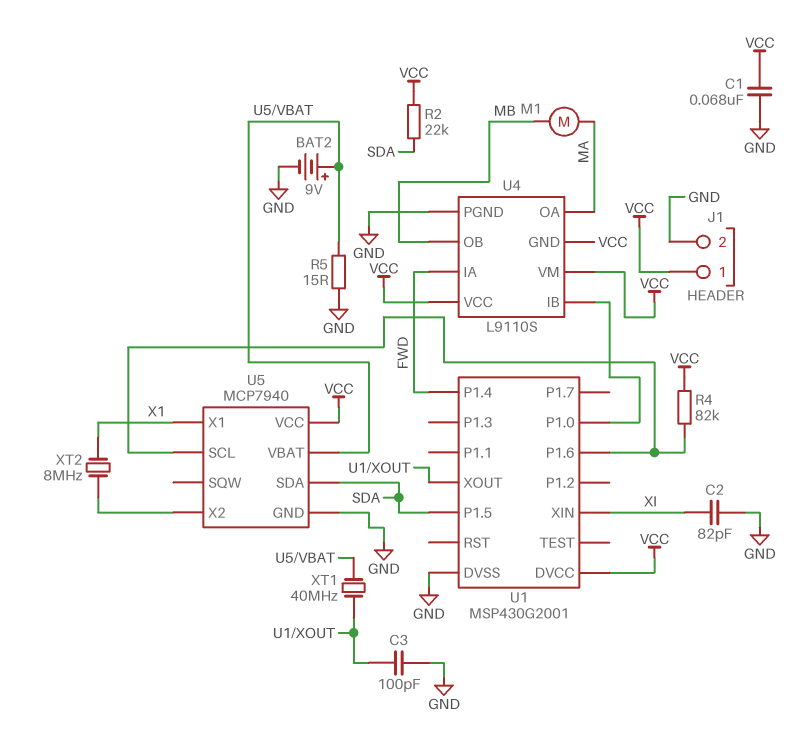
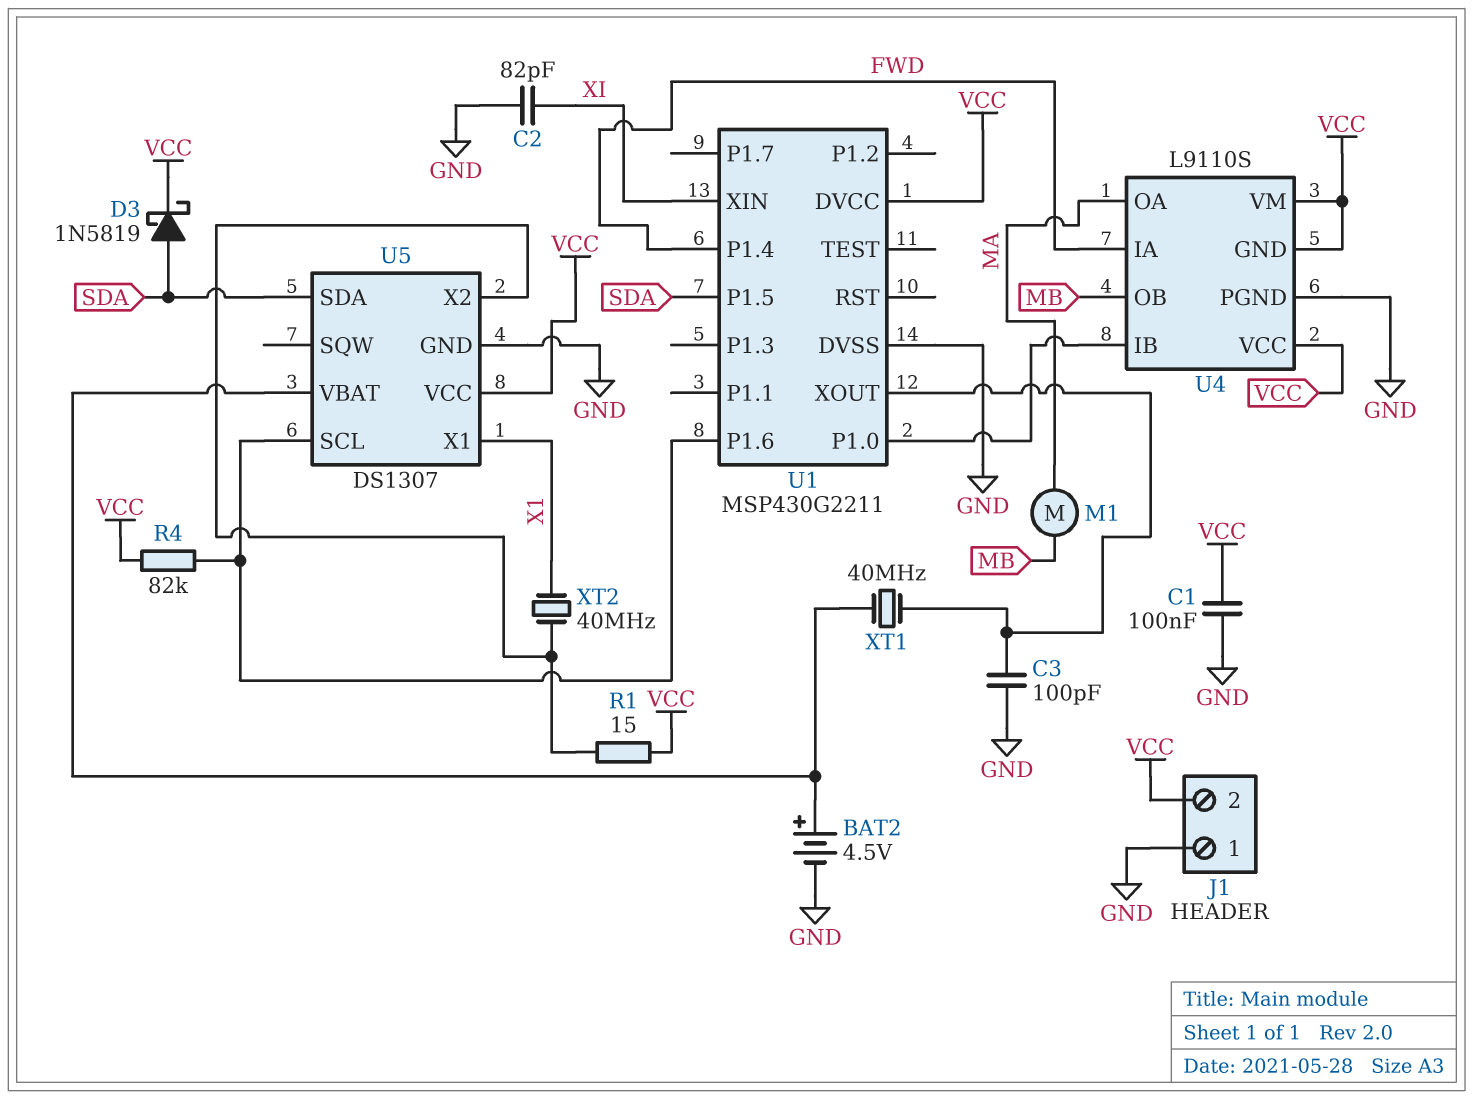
BAT2: 9V (plus U5/VBAT, minus GND) -> 4.5V (plus U5/VBAT, minus GND)
C1: 68nF (GND, VCC) -> 100nF (GND, VCC)
D3: none -> schottky 1N5819 (A SDA, K VCC)
J1 pin 1: VCC -> GND
J1 pin 2: GND -> VCC
R1: none -> 15 (U5/X2, VCC)
R2: 22k (SDA, VCC) -> none
R5: 15 (GND, U5/VBAT) -> none
U1: MSP430G2001 -> MSP430G2211
U5: MCP7940 -> DS1307
XT2: 8MHz (U5/X2, X1) -> 40MHz (U5/X2, X1)

